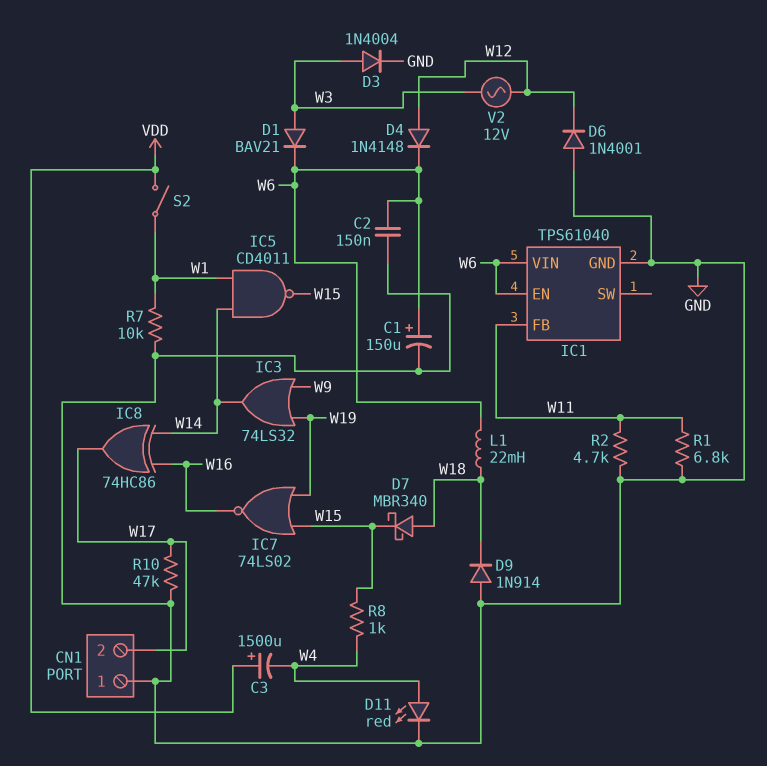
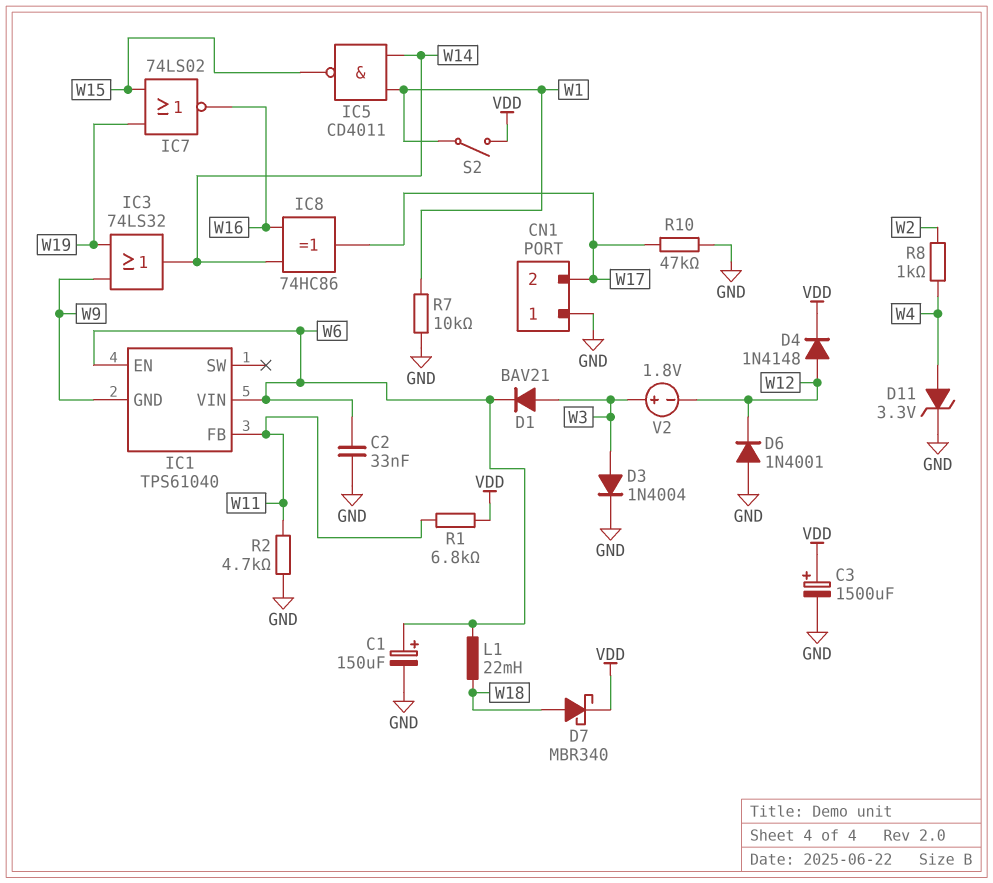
C2: 150nF (GND, W6) -> 33nF (GND, W6)
C3: 1500uF (plus VDD, minus W4) -> 1500uF (plus VDD, minus GND)
D4: diode 1N4148 (A W12, K W6) -> diode 1N4148 (A W12, K VDD)
D7: schottky MBR340 (A W18, K W15) -> schottky MBR340 (A W18, K VDD)
D9: diode 1N914 (A GND, K W18) -> none
D11: LED red (A W4, K GND) -> zener 3.3V (A W4, K GND)
IC1 pin GND: GND -> W9
R1: 6.8k (GND, W11) -> 6.8k (VDD, W11)
R8: 1k (W4, W15) -> 1k (W2, W4)
V2: AC 12V (W3, W12) -> 1.8V (plus W3, minus W12)

